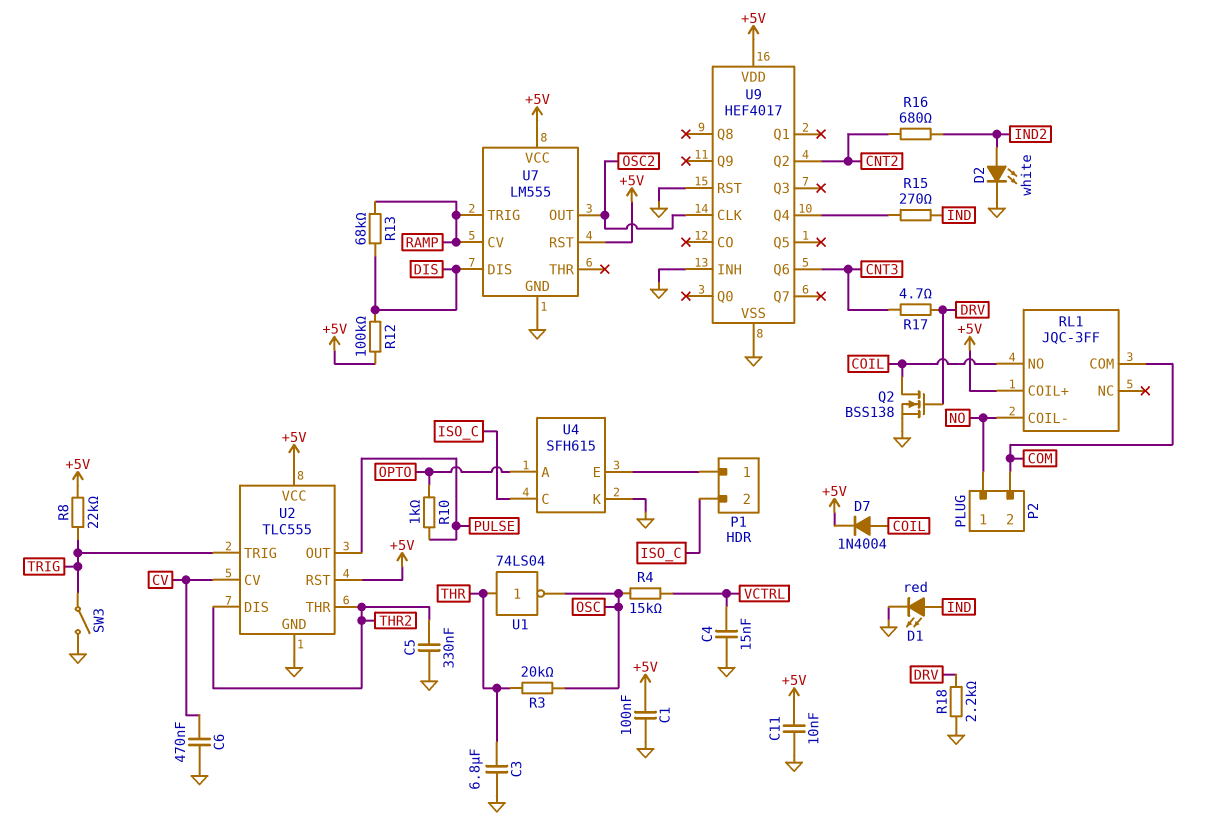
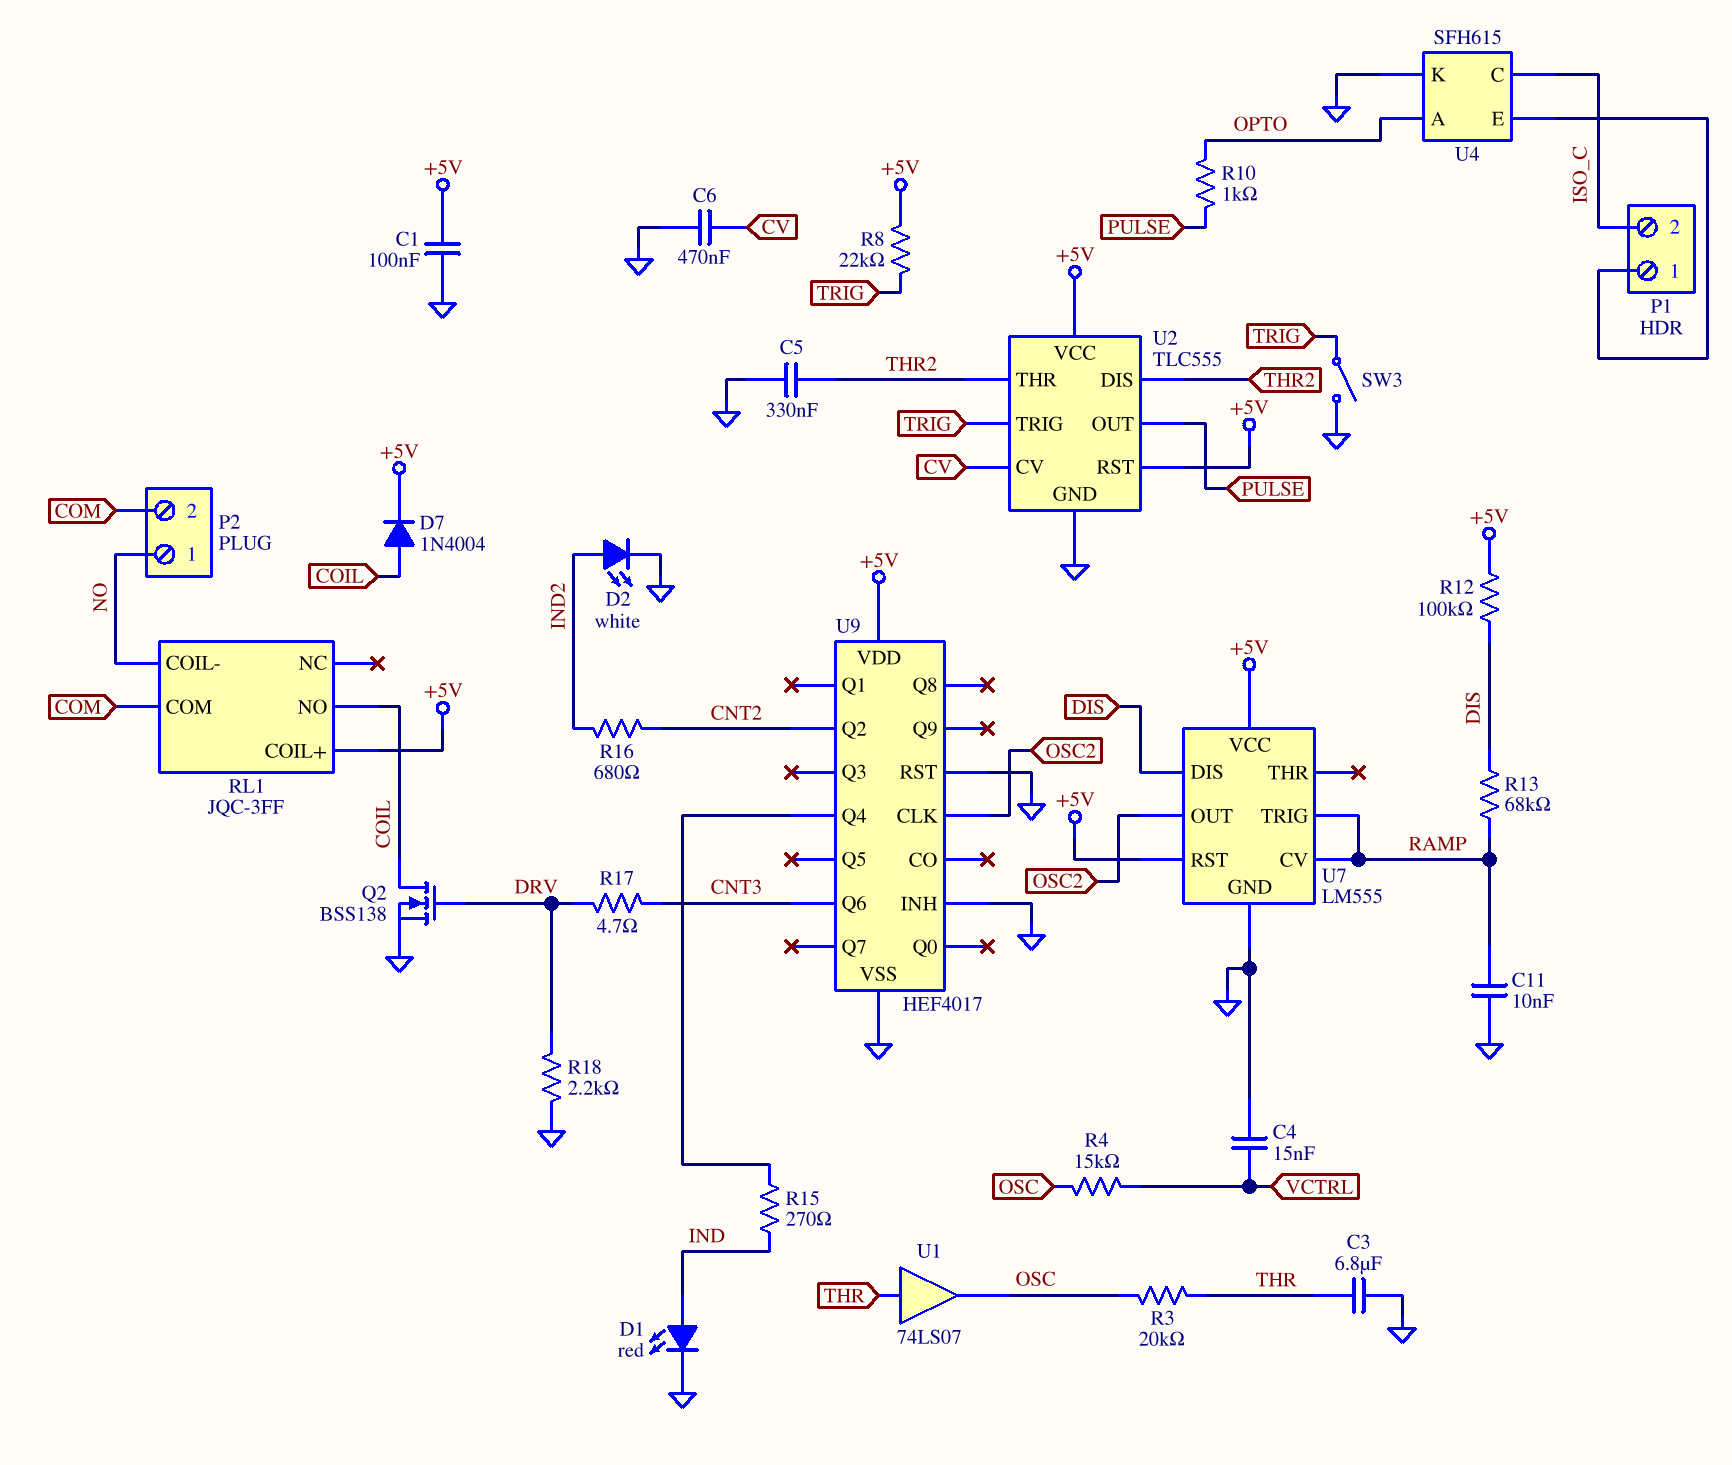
C11: 10nF (+5V, GND) -> 10nF (GND, RAMP)
U1: NOT 74LS04 (in THR, out OSC) -> buffer 74LS07 (in THR, out OSC)

